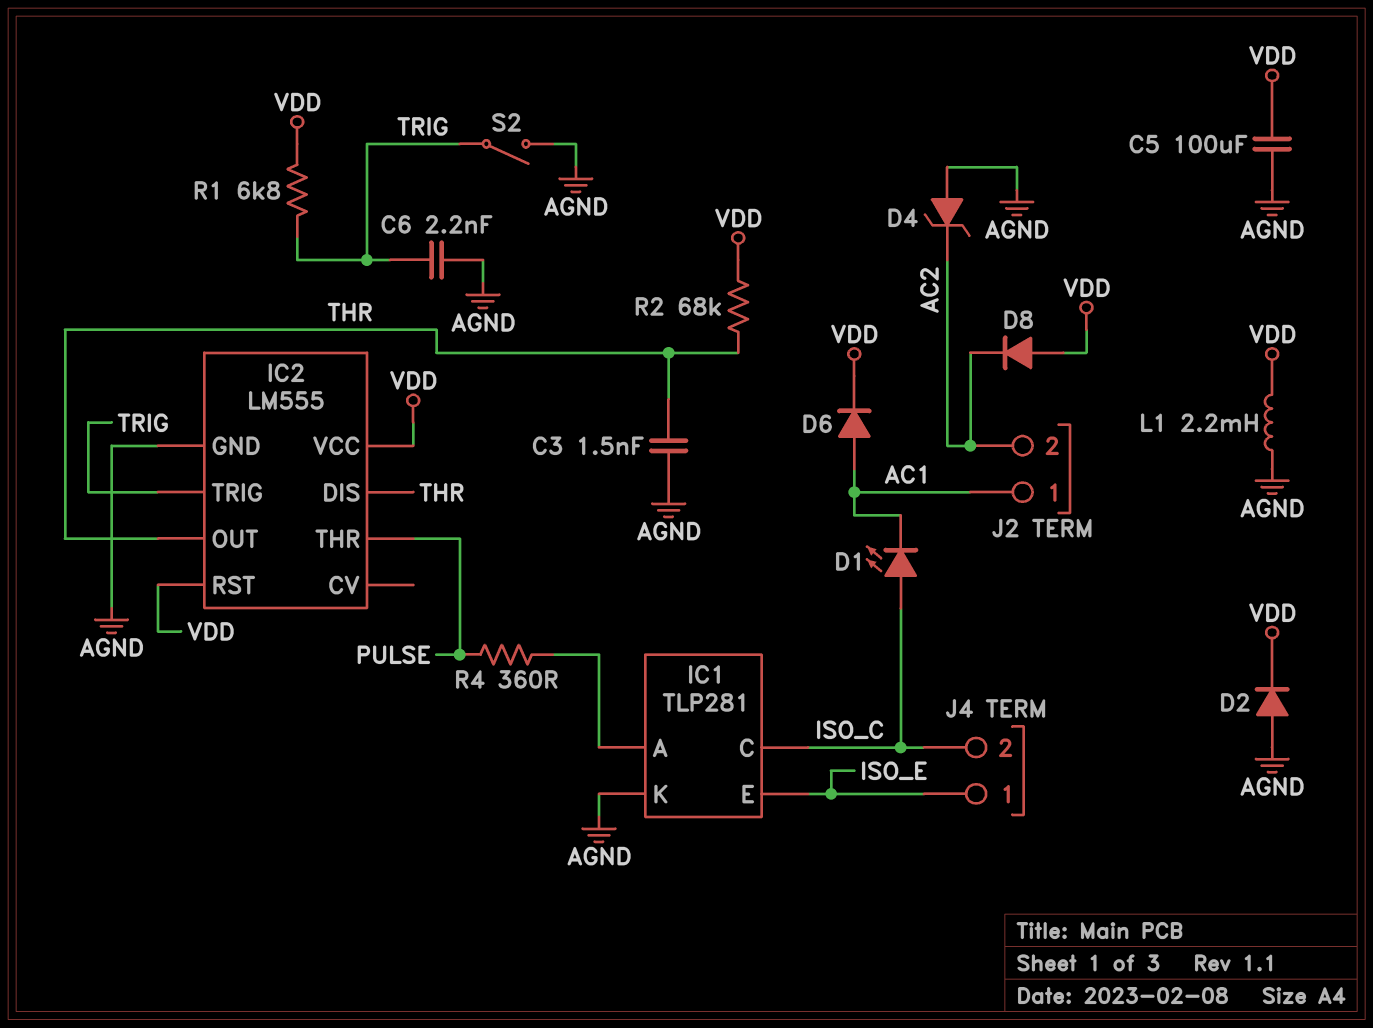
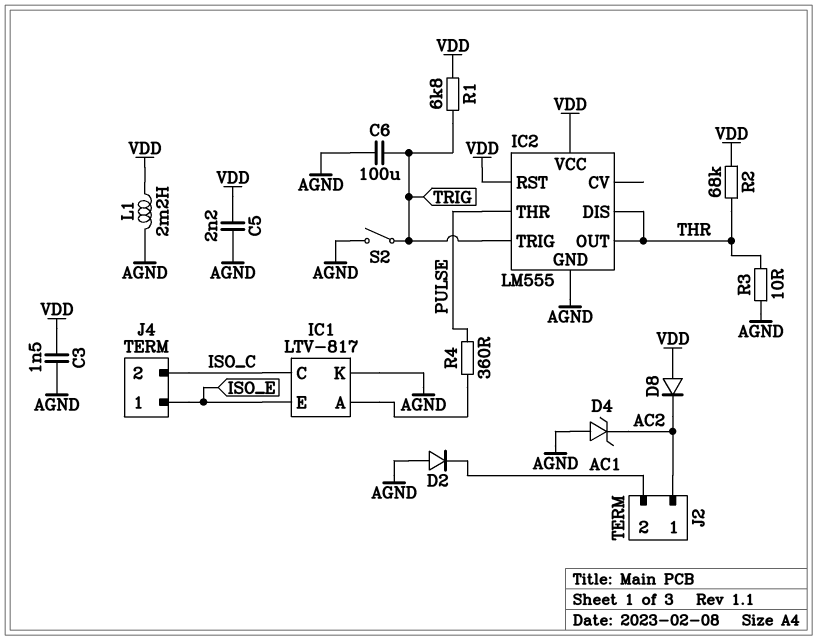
C3: 1.5nF (AGND, THR) -> 1.5nF (AGND, VDD)
C5: 100uF (AGND, VDD) -> 2.2nF (AGND, VDD)
C6: 2.2nF (AGND, TRIG) -> 100uF (AGND, TRIG)
D1: LED (A ISO_C, K AC1) -> none
D2: diode (A AGND, K VDD) -> diode (A AGND, K AC1)
D6: diode (A AC1, K VDD) -> none
IC1: TLP281 -> LTV-817
J2 pin 1: AC1 -> AC2
J2 pin 2: AC2 -> AC1
R3: none -> 10 (AGND, THR)

